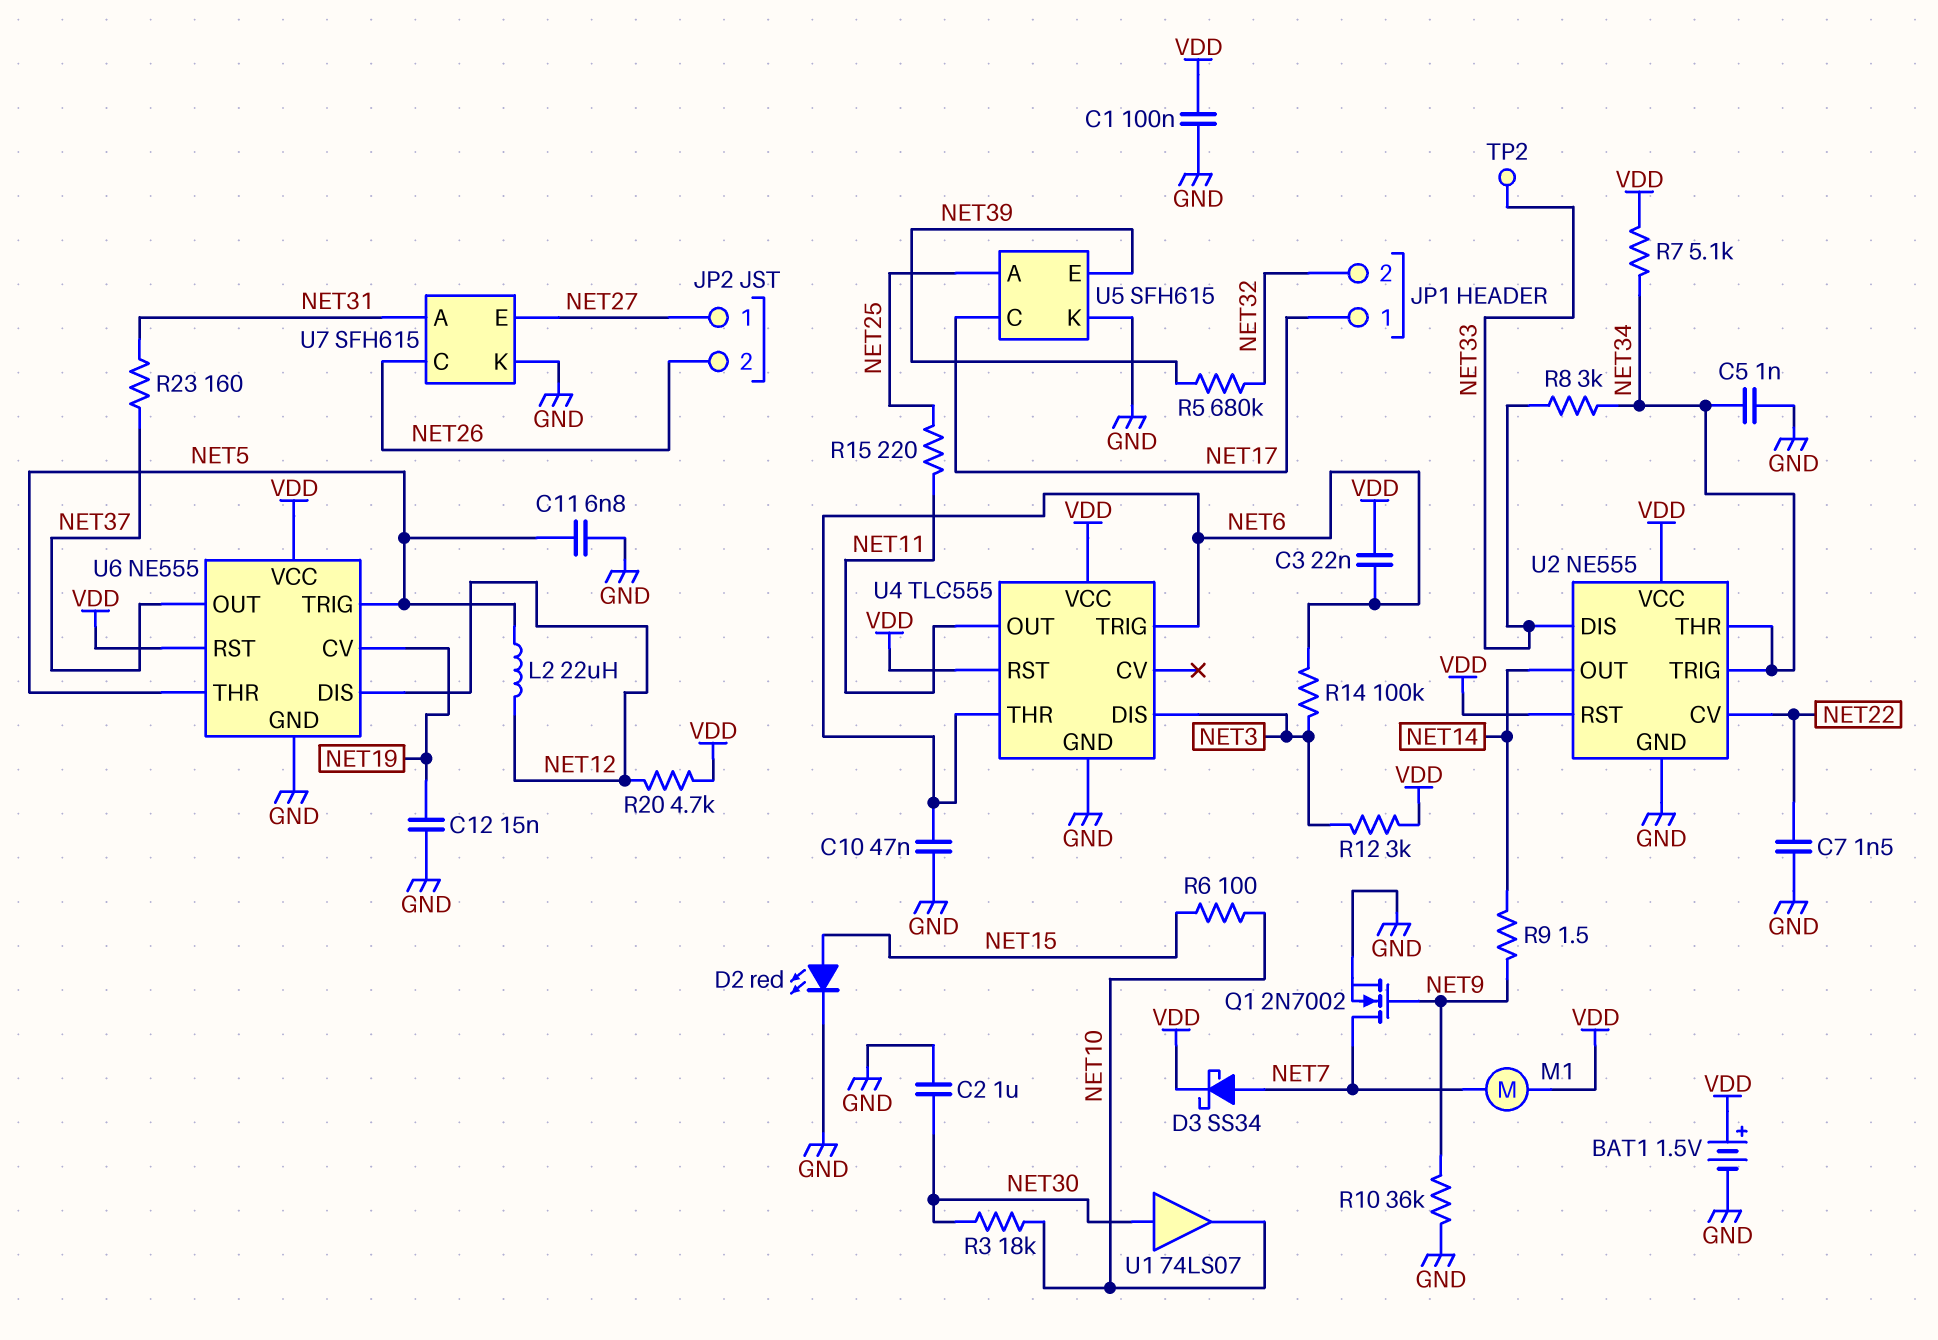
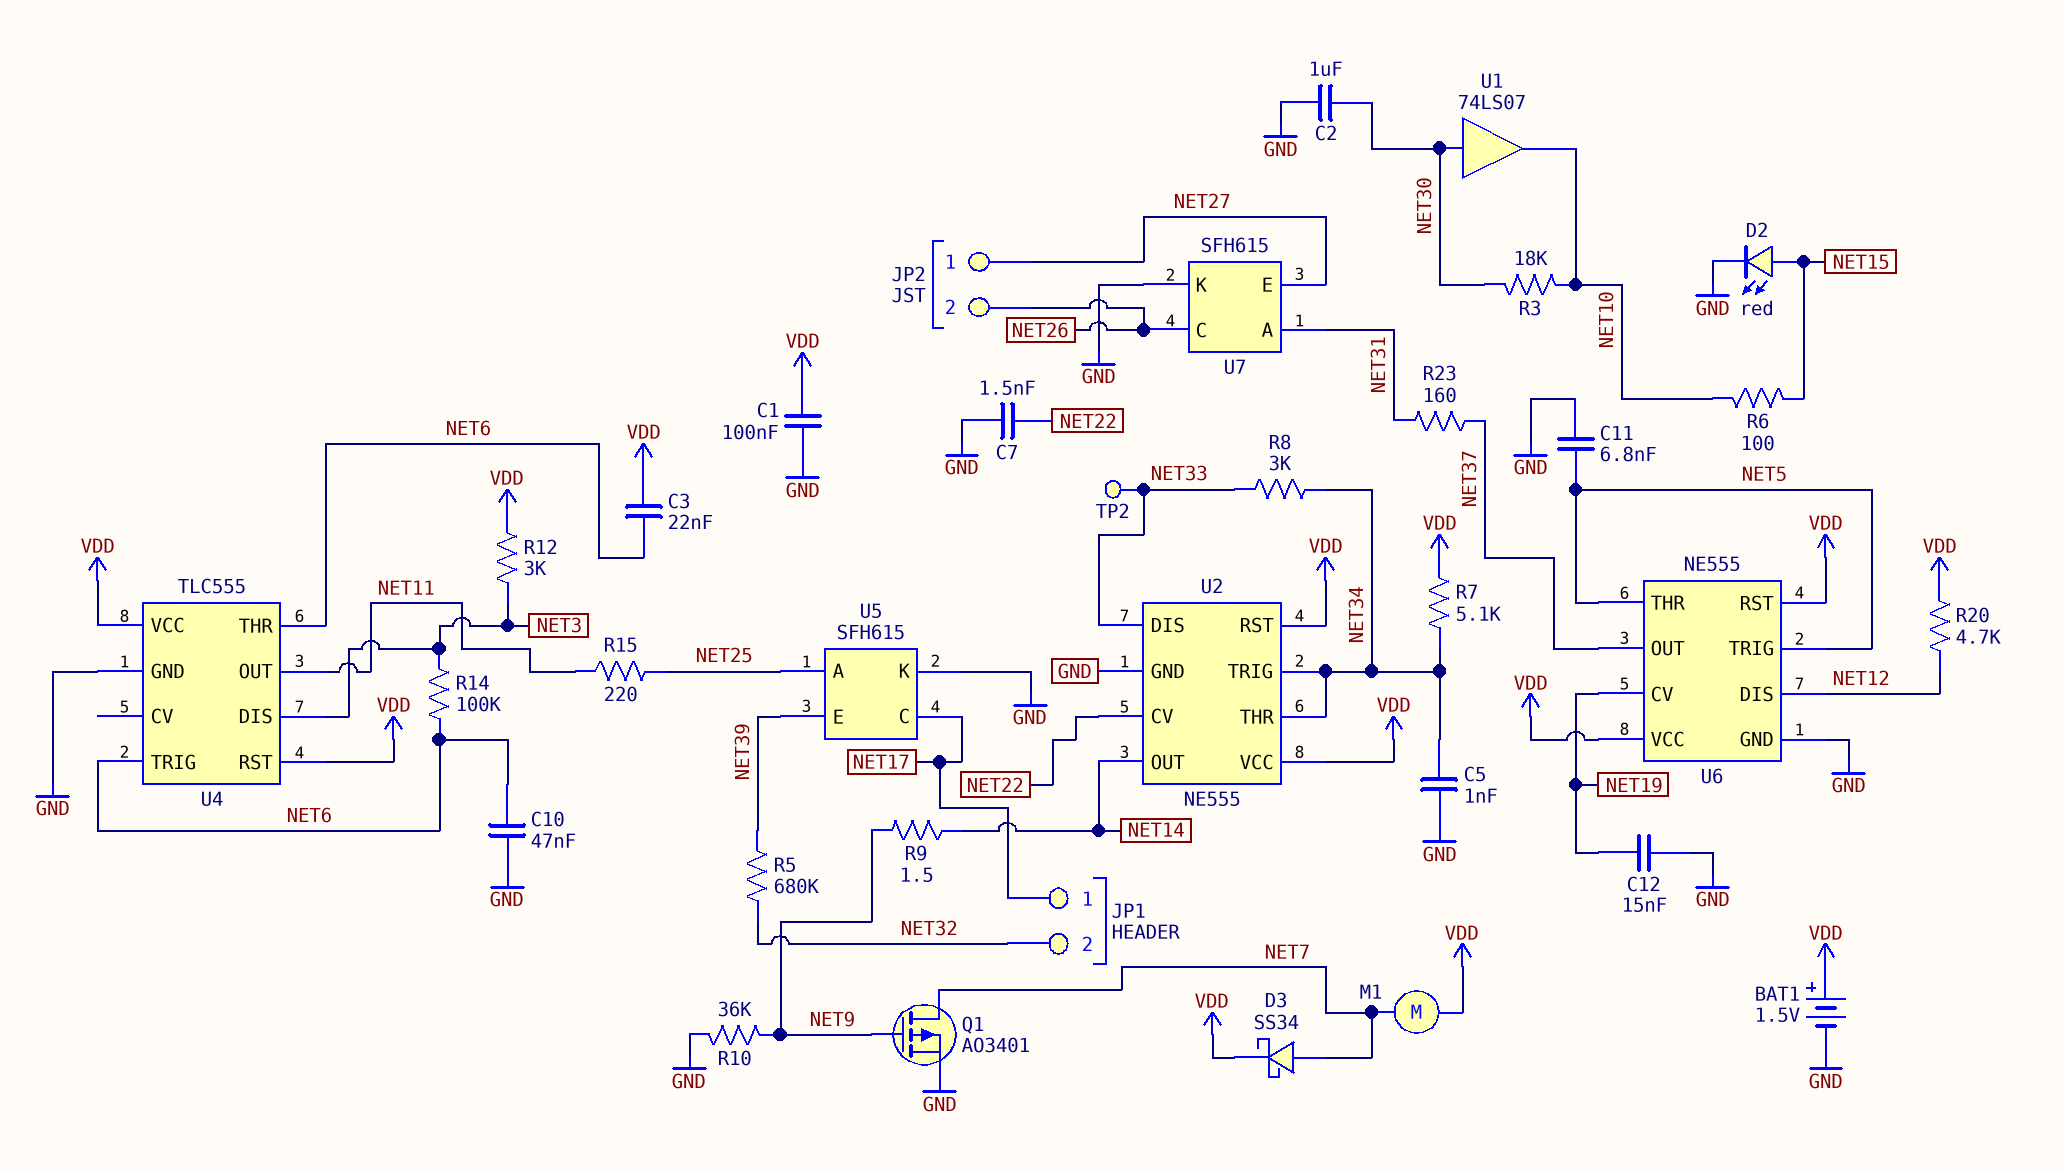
L2: 22uH (NET5, NET12) -> none
Q1: NMOS 2N7002 (G NET9, D NET7, S GND) -> PMOS AO3401 (G NET9, D NET7, S GND)

